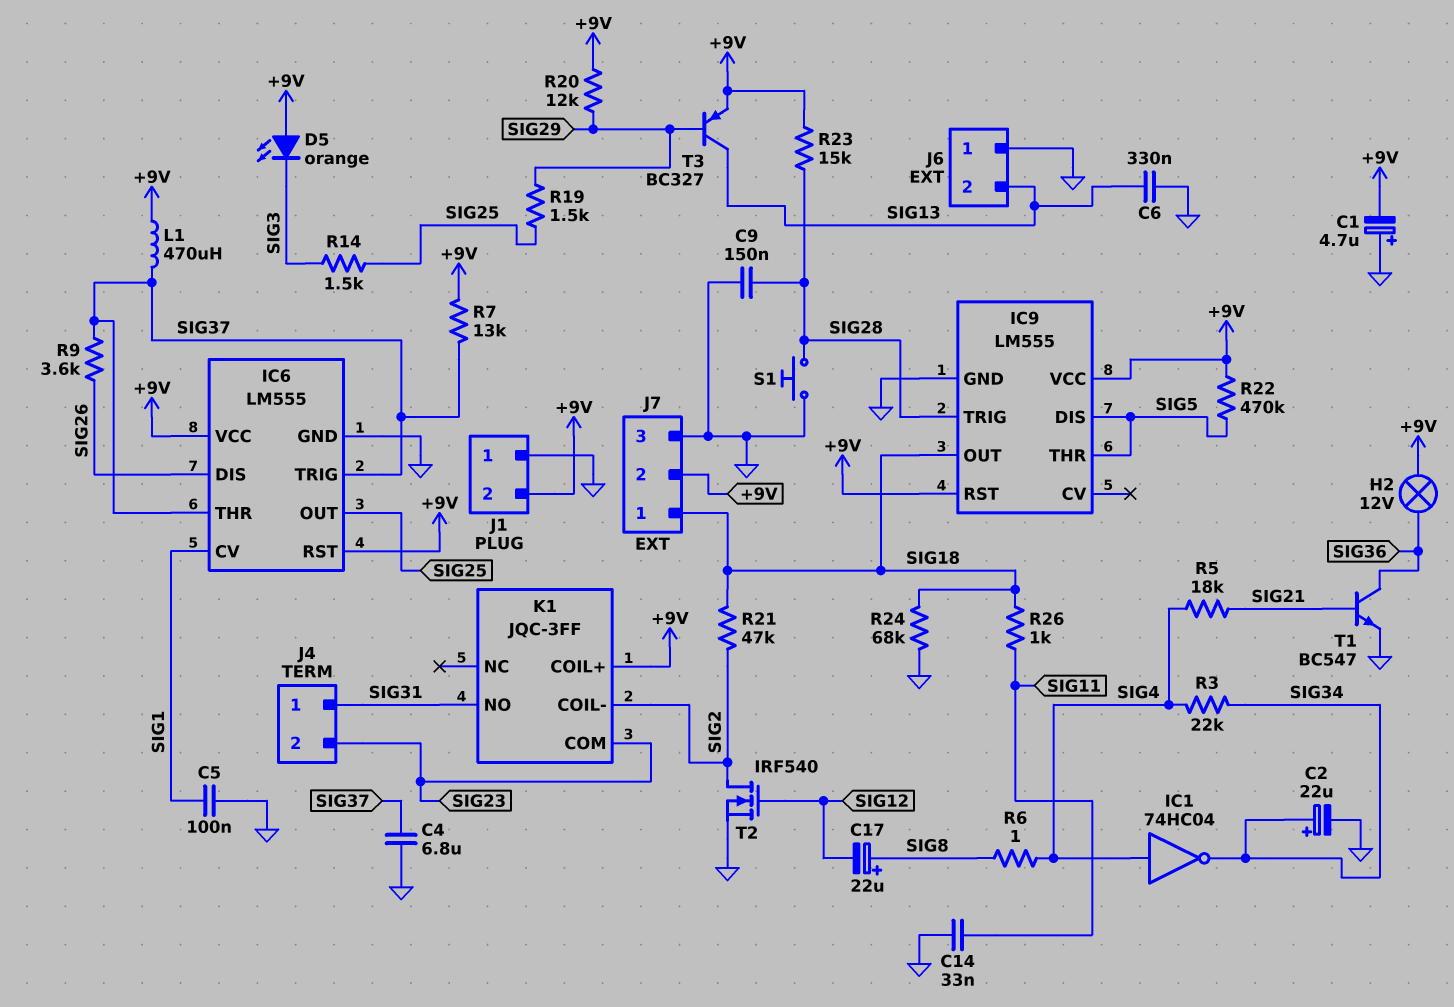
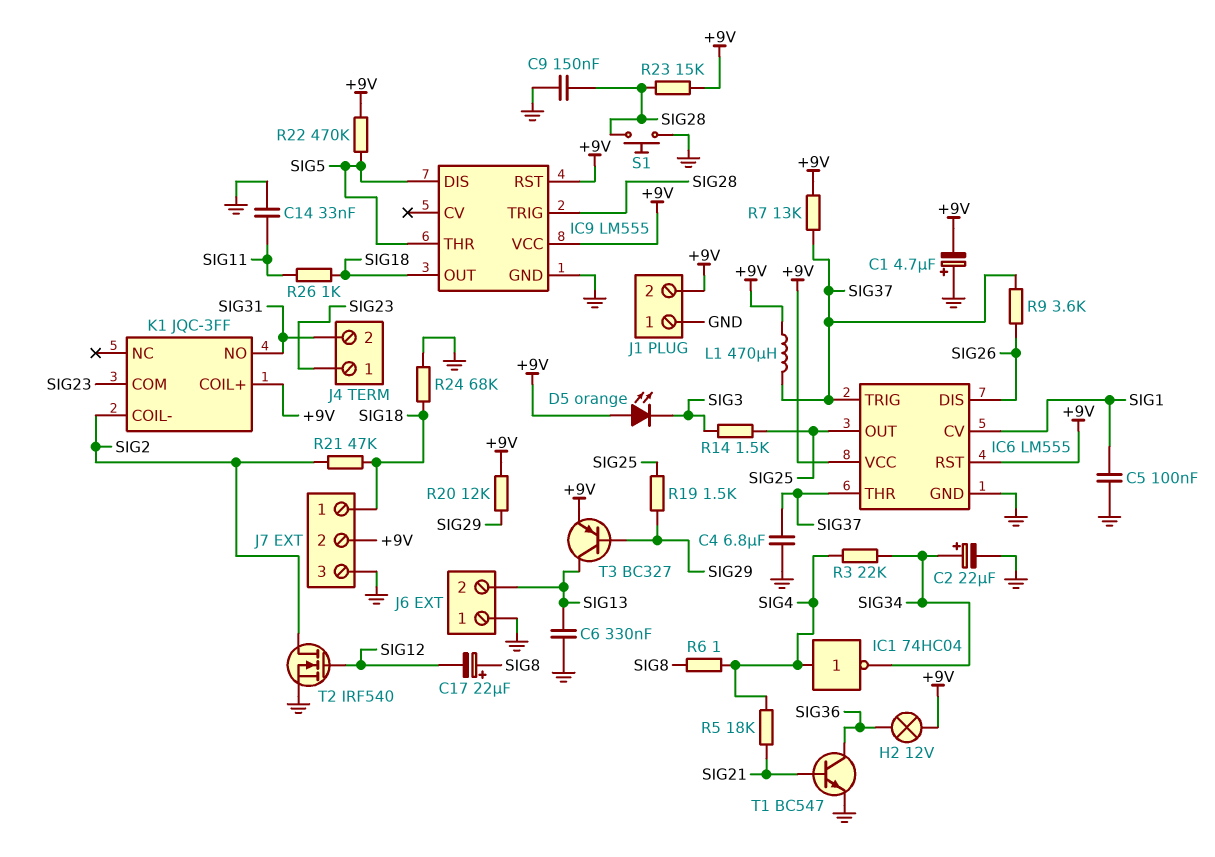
J4 pin 1: SIG31 -> SIG23
J4 pin 2: SIG23 -> SIG31

